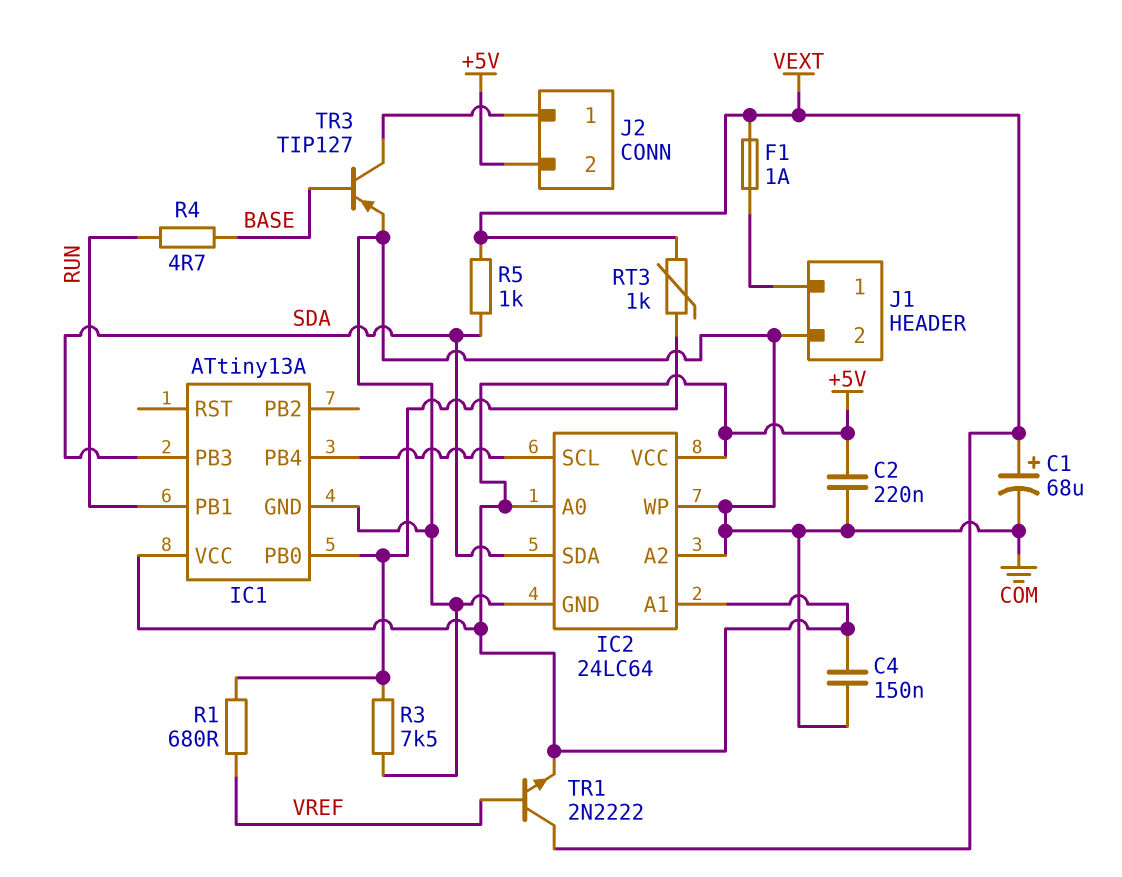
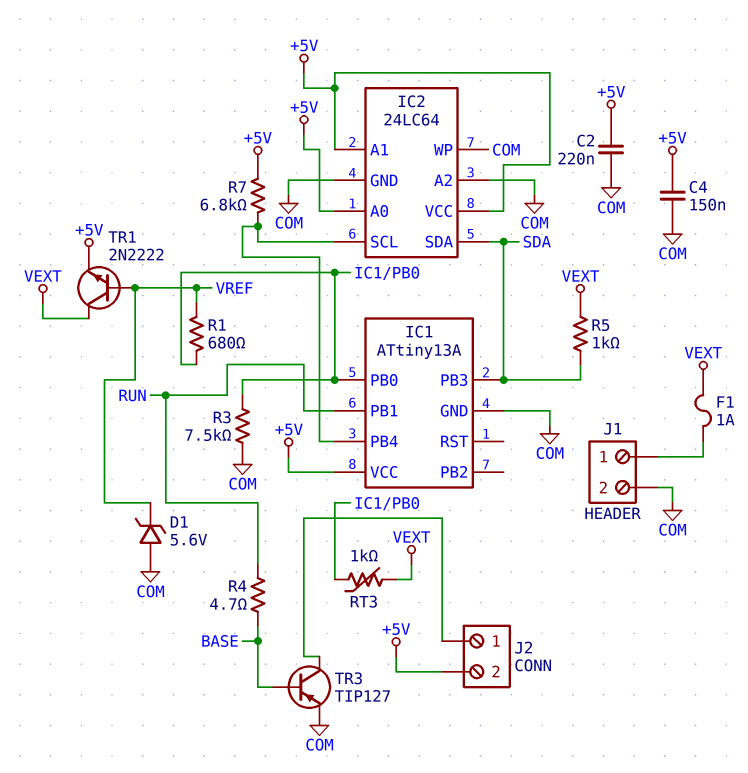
C1: 68uF (plus VEXT, minus COM) -> none
D1: none -> zener 5.6V (A COM, K VREF)
R7: none -> 6.8k (+5V, IC1/PB4)

